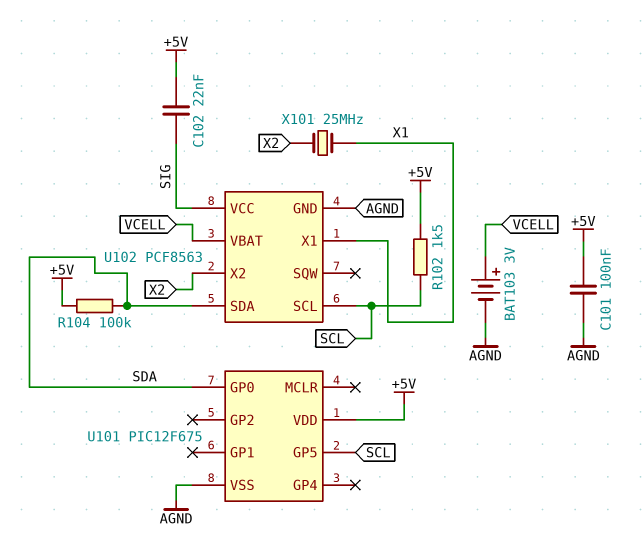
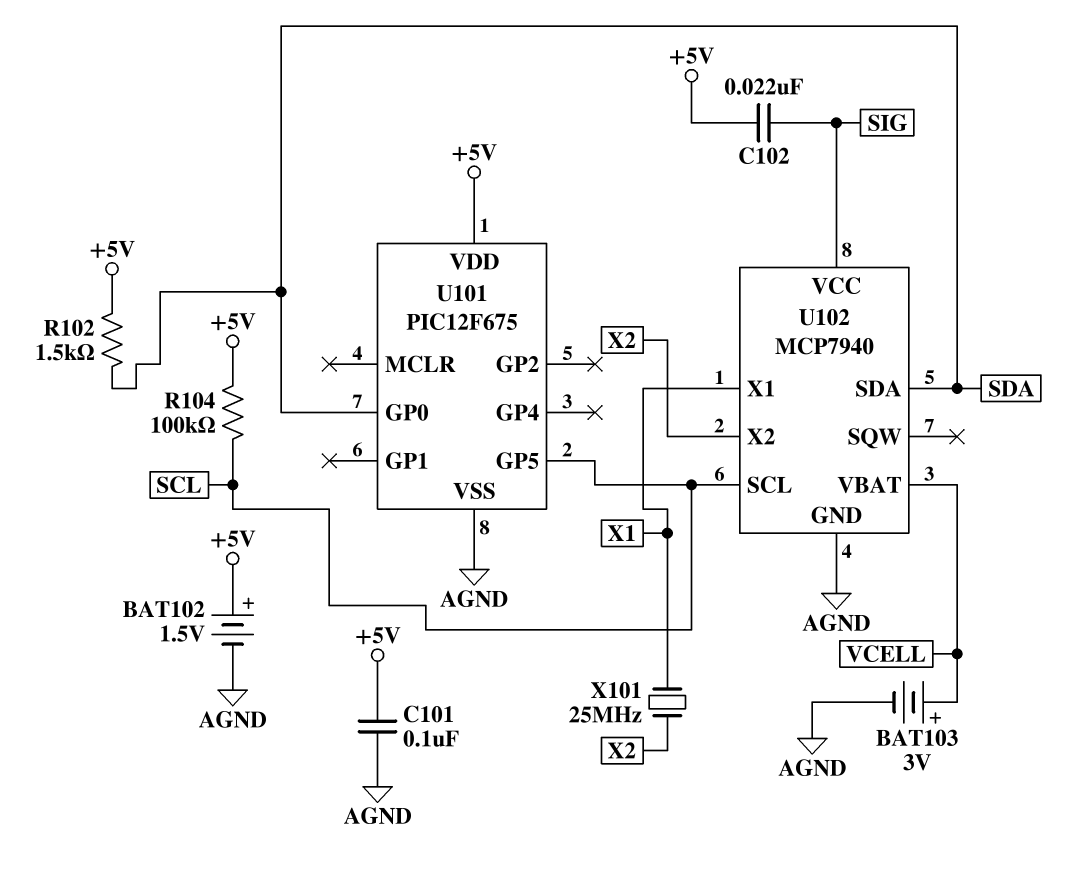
BAT102: none -> 1.5V (plus +5V, minus AGND)
R102: 1.5k (+5V, SCL) -> 1.5k (+5V, SDA)
R104: 100k (+5V, SDA) -> 100k (+5V, SCL)
U102: PCF8563 -> MCP7940

